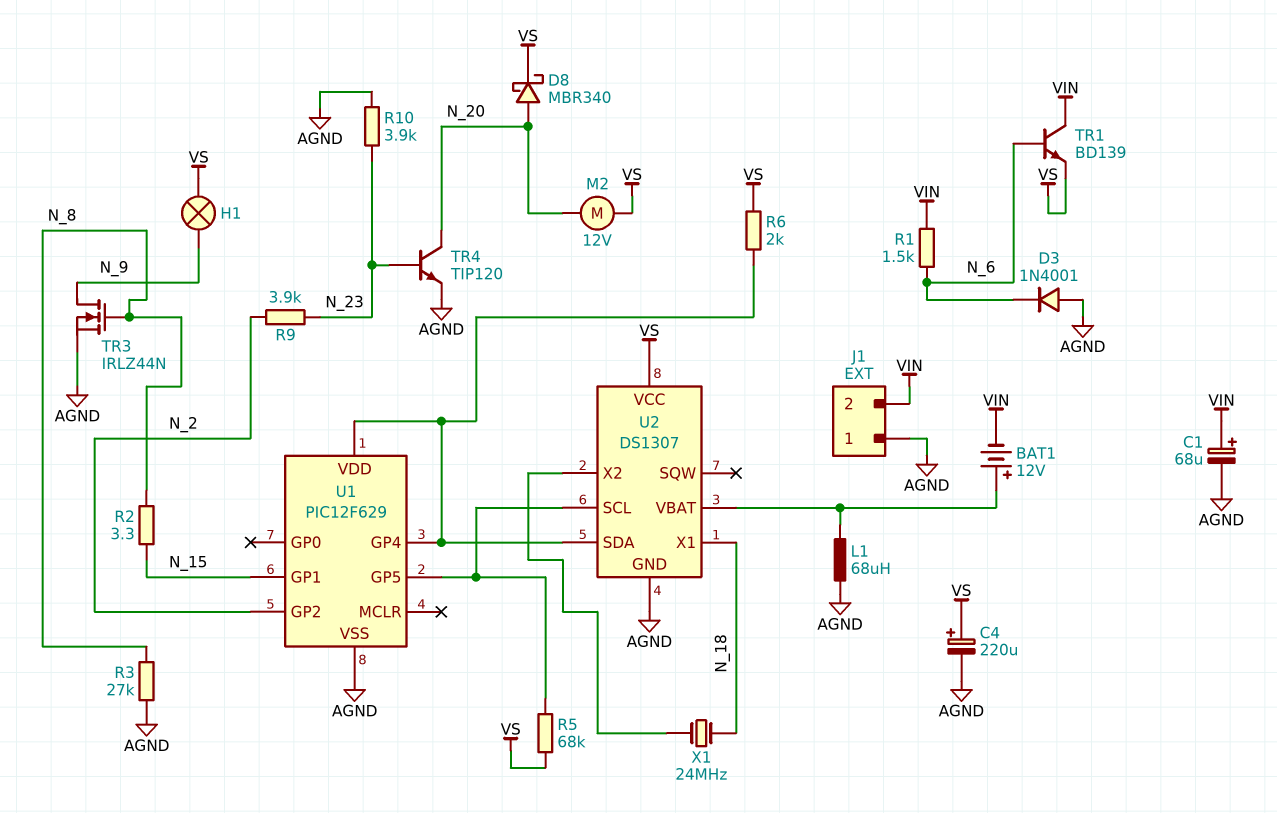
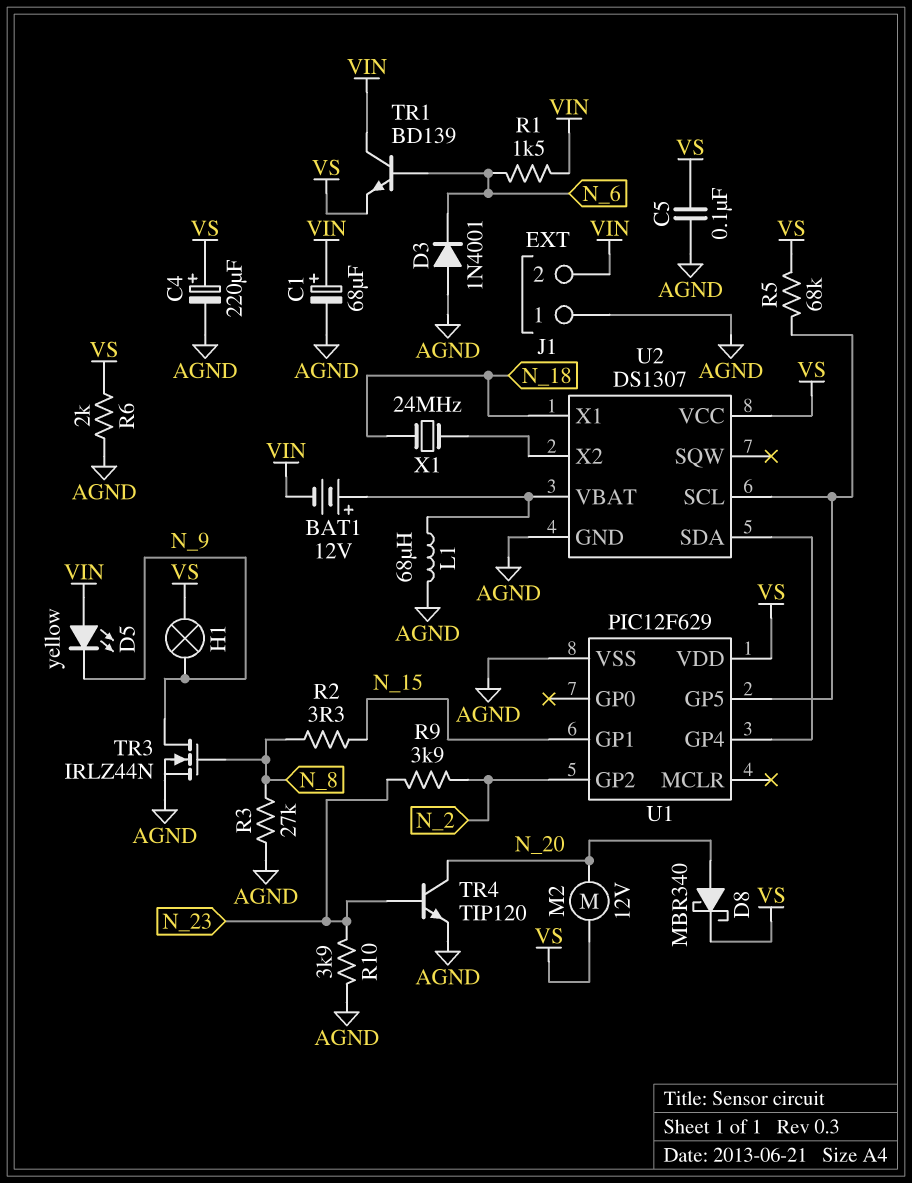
C5: none -> 100nF (AGND, VS)
D5: none -> LED yellow (A VIN, K N_9)
R6: 2k (U1/GP4, VS) -> 2k (AGND, VS)
U1 pin VDD: U1/GP4 -> VS

